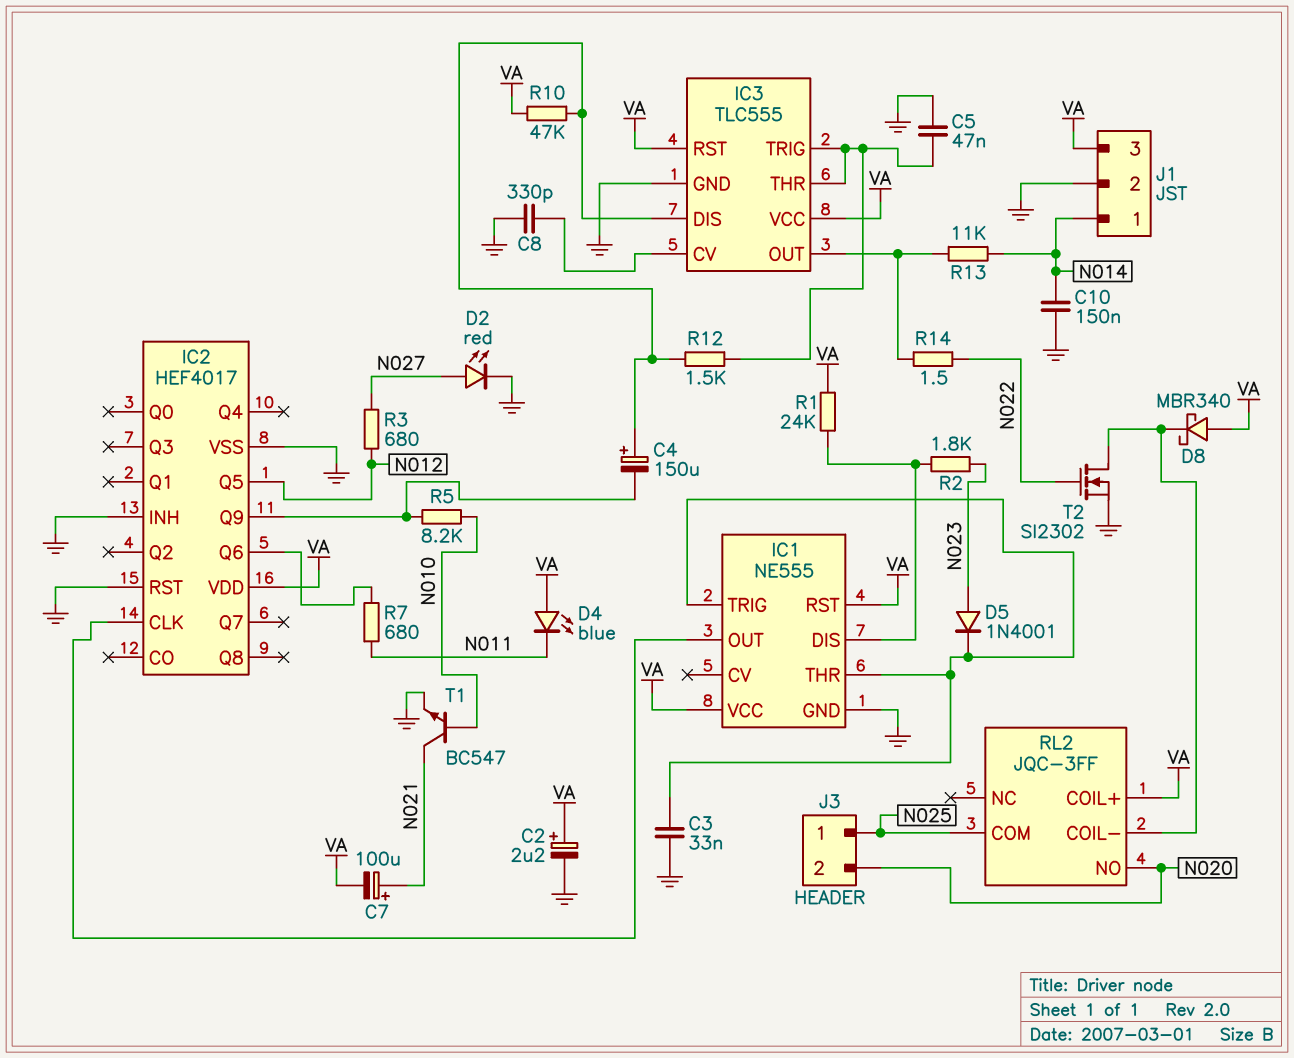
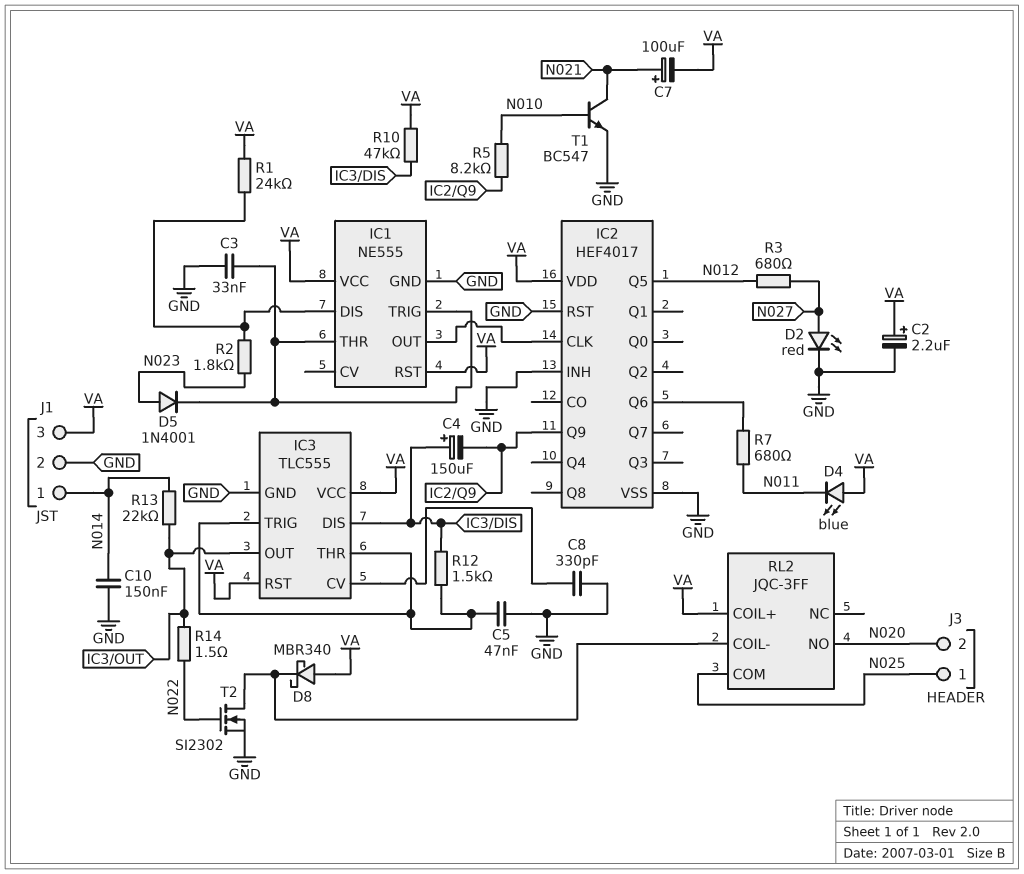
R13: 11k (IC3/OUT, N014) -> 22k (IC3/OUT, N014)

